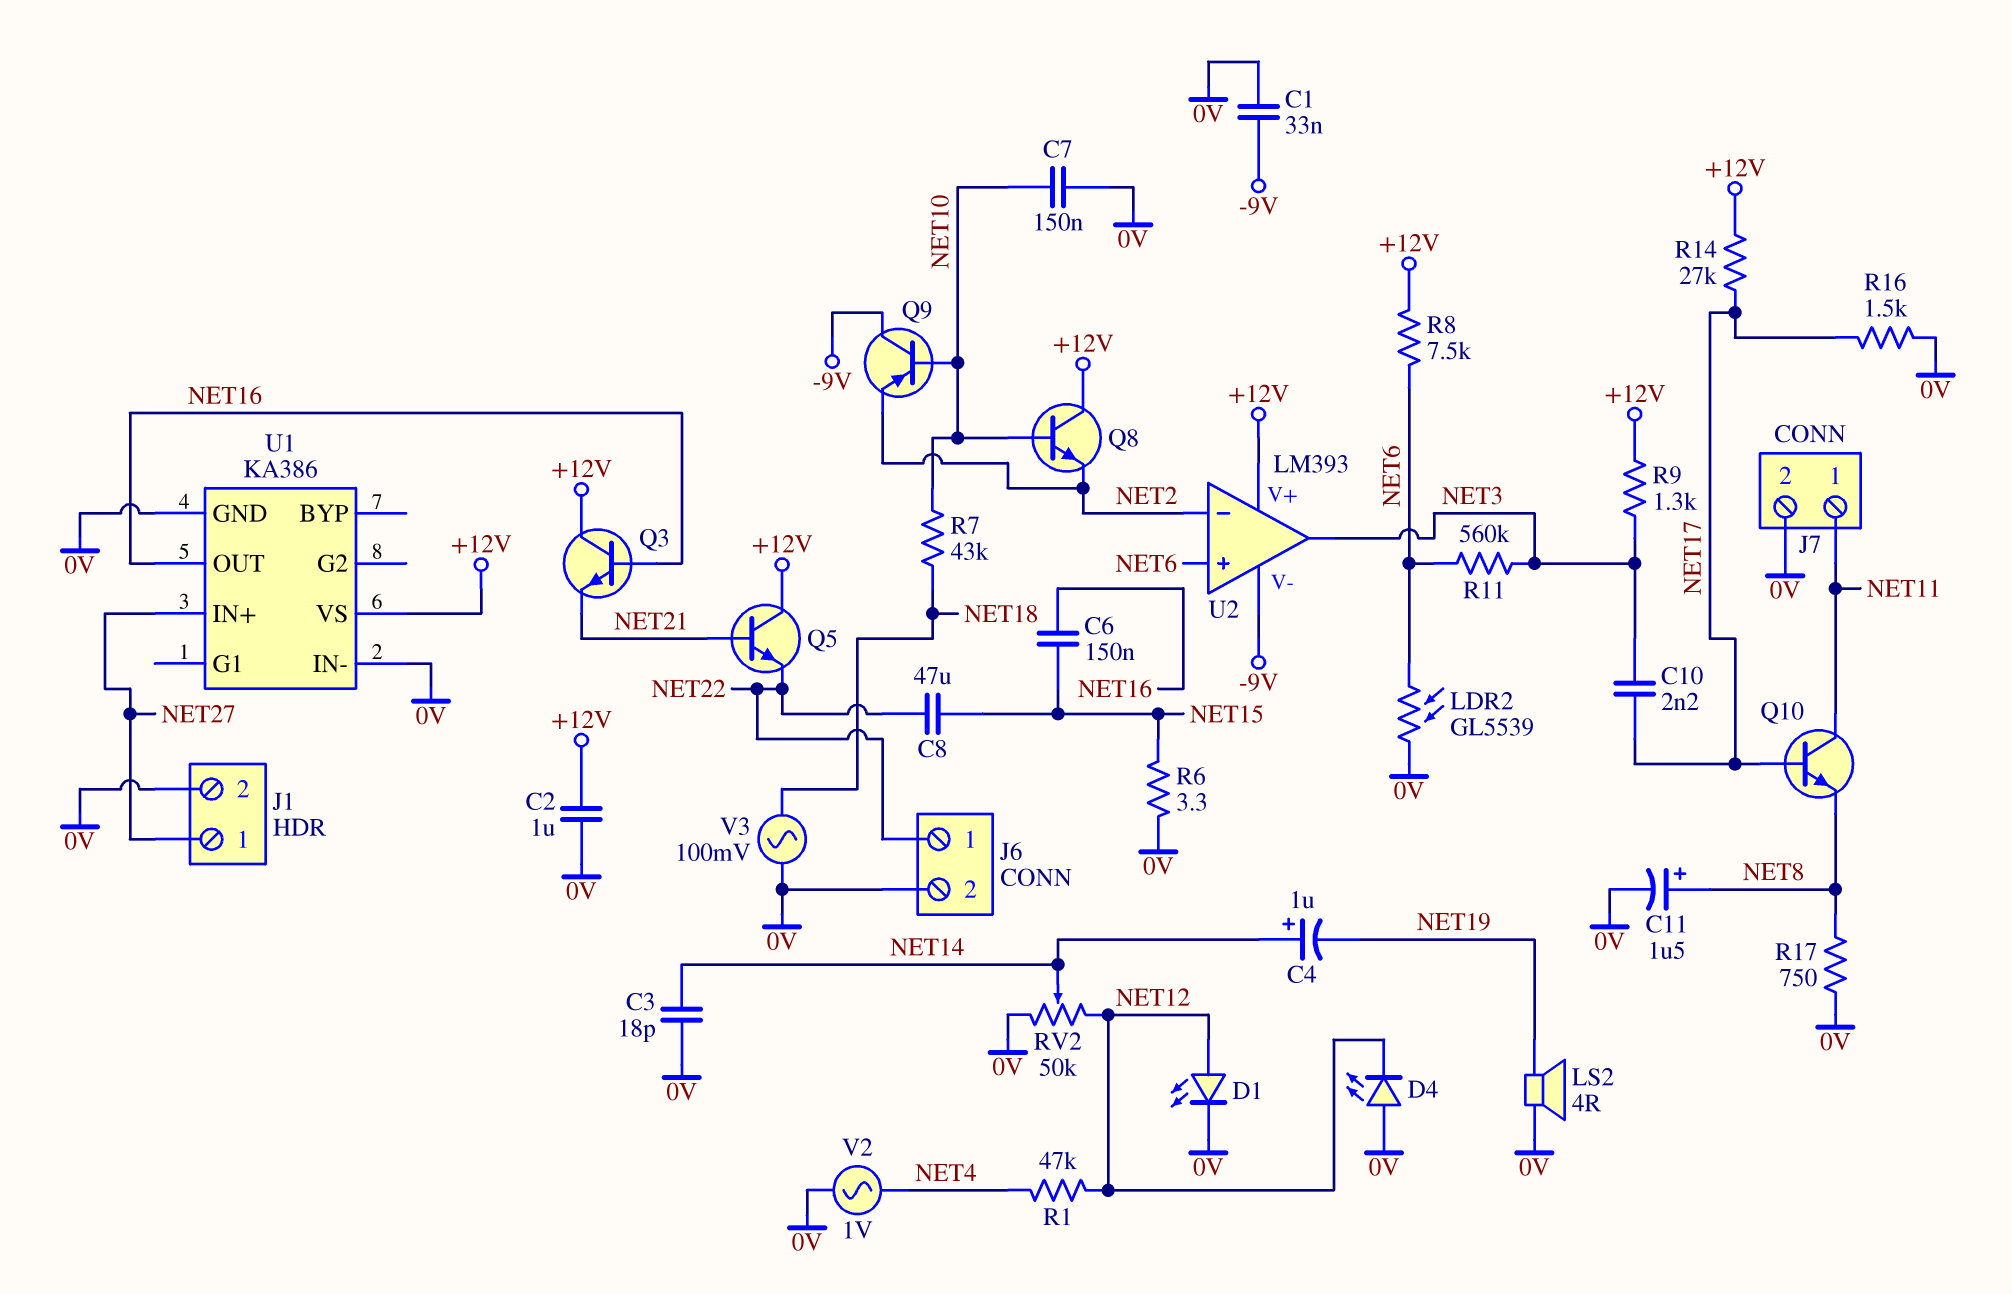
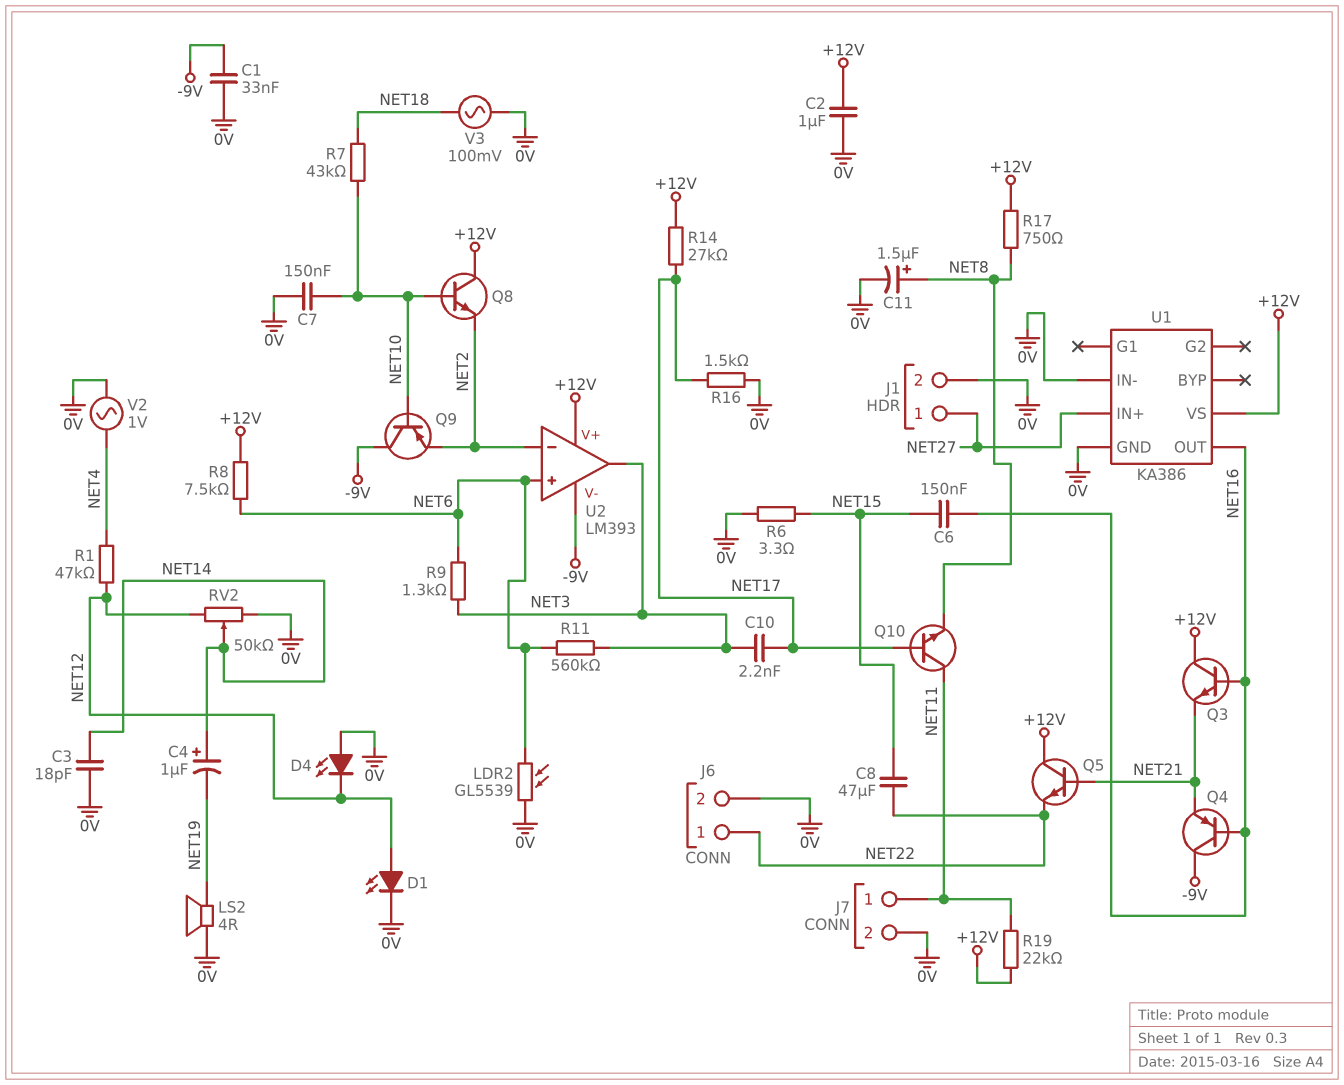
Q4: none -> PNP (B NET16, C -9V, E NET21)
R9: 1.3k (+12V, NET3) -> 1.3k (NET3, NET6)
R17: 750 (0V, NET8) -> 750 (+12V, NET8)
R19: none -> 22k (+12V, NET11)

